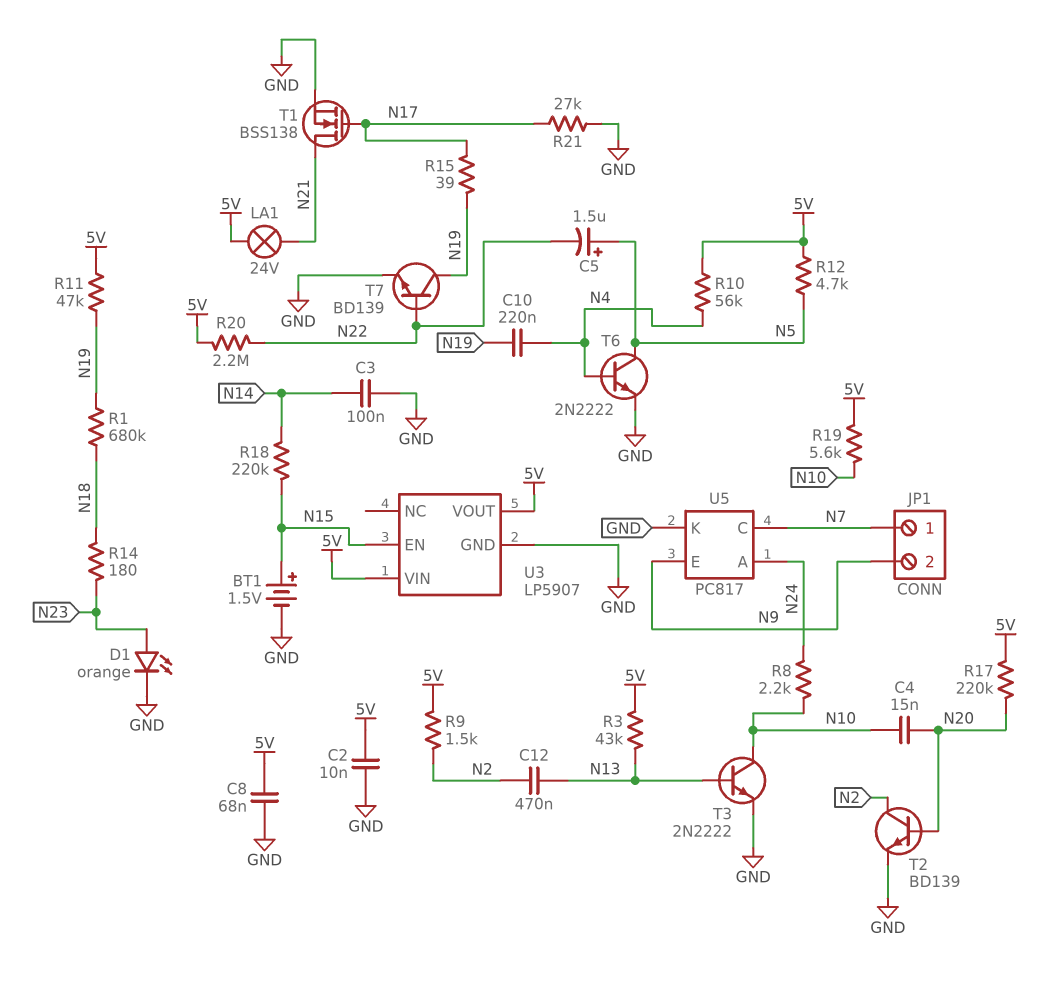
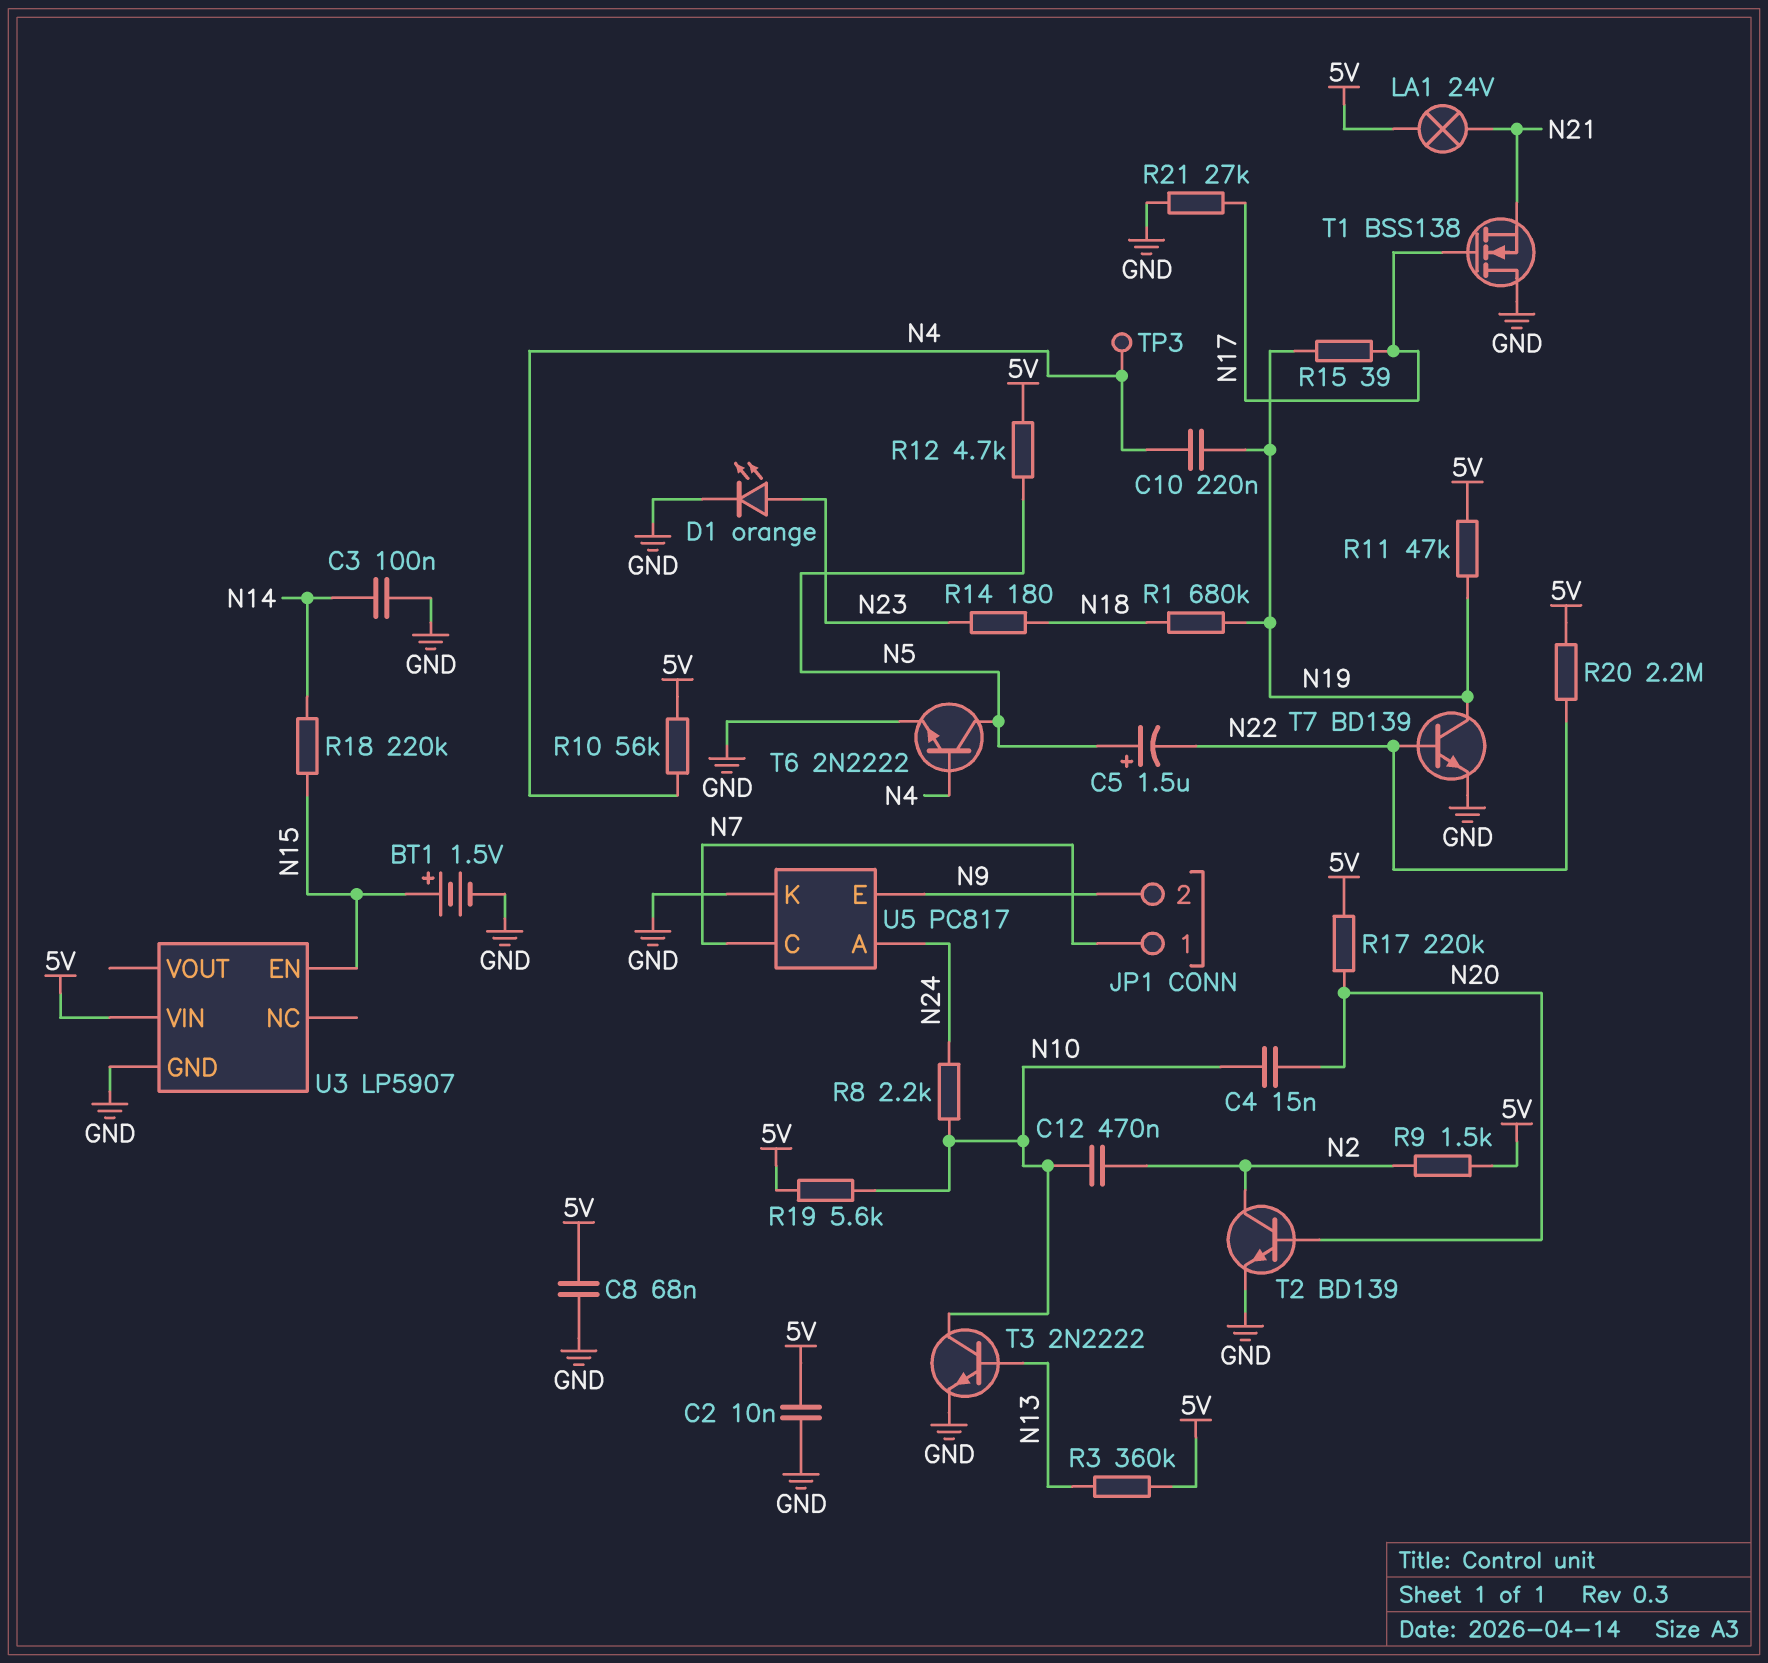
C12: 470nF (N2, N13) -> 470nF (N2, N10)
R3: 43k (5V, N13) -> 360k (5V, N13)
T1: NMOS BSS138 (G N17, D N21, S GND) -> NMOS BSS138 (G N17, D GND, S N21)
TP3: none -> test point (N4)
U3 pin VOUT: 5V -> none

